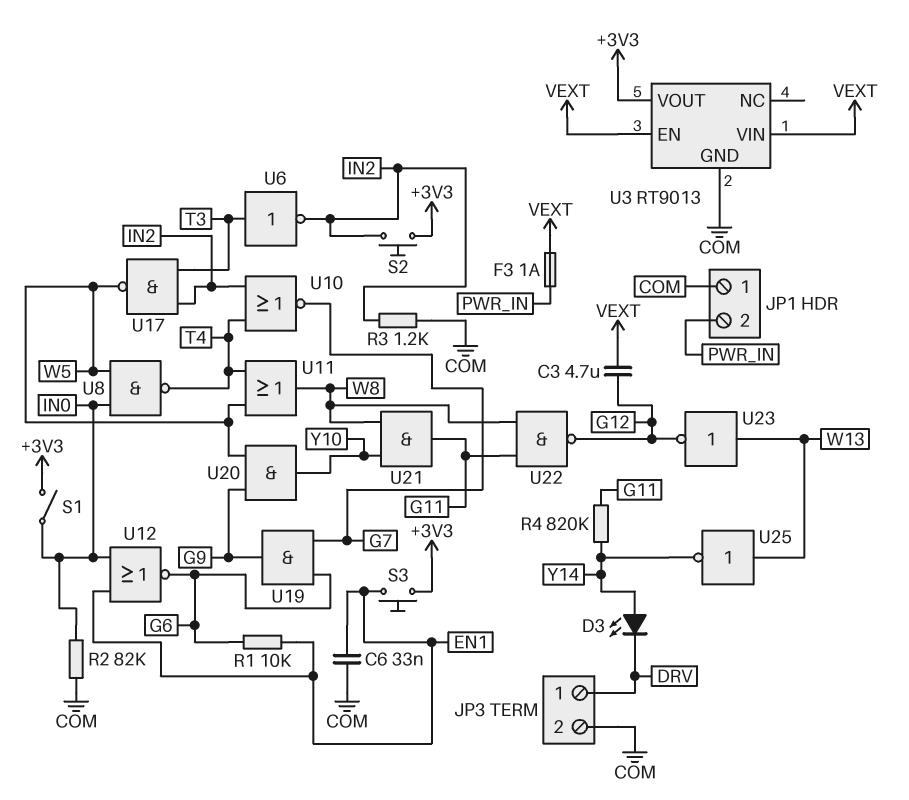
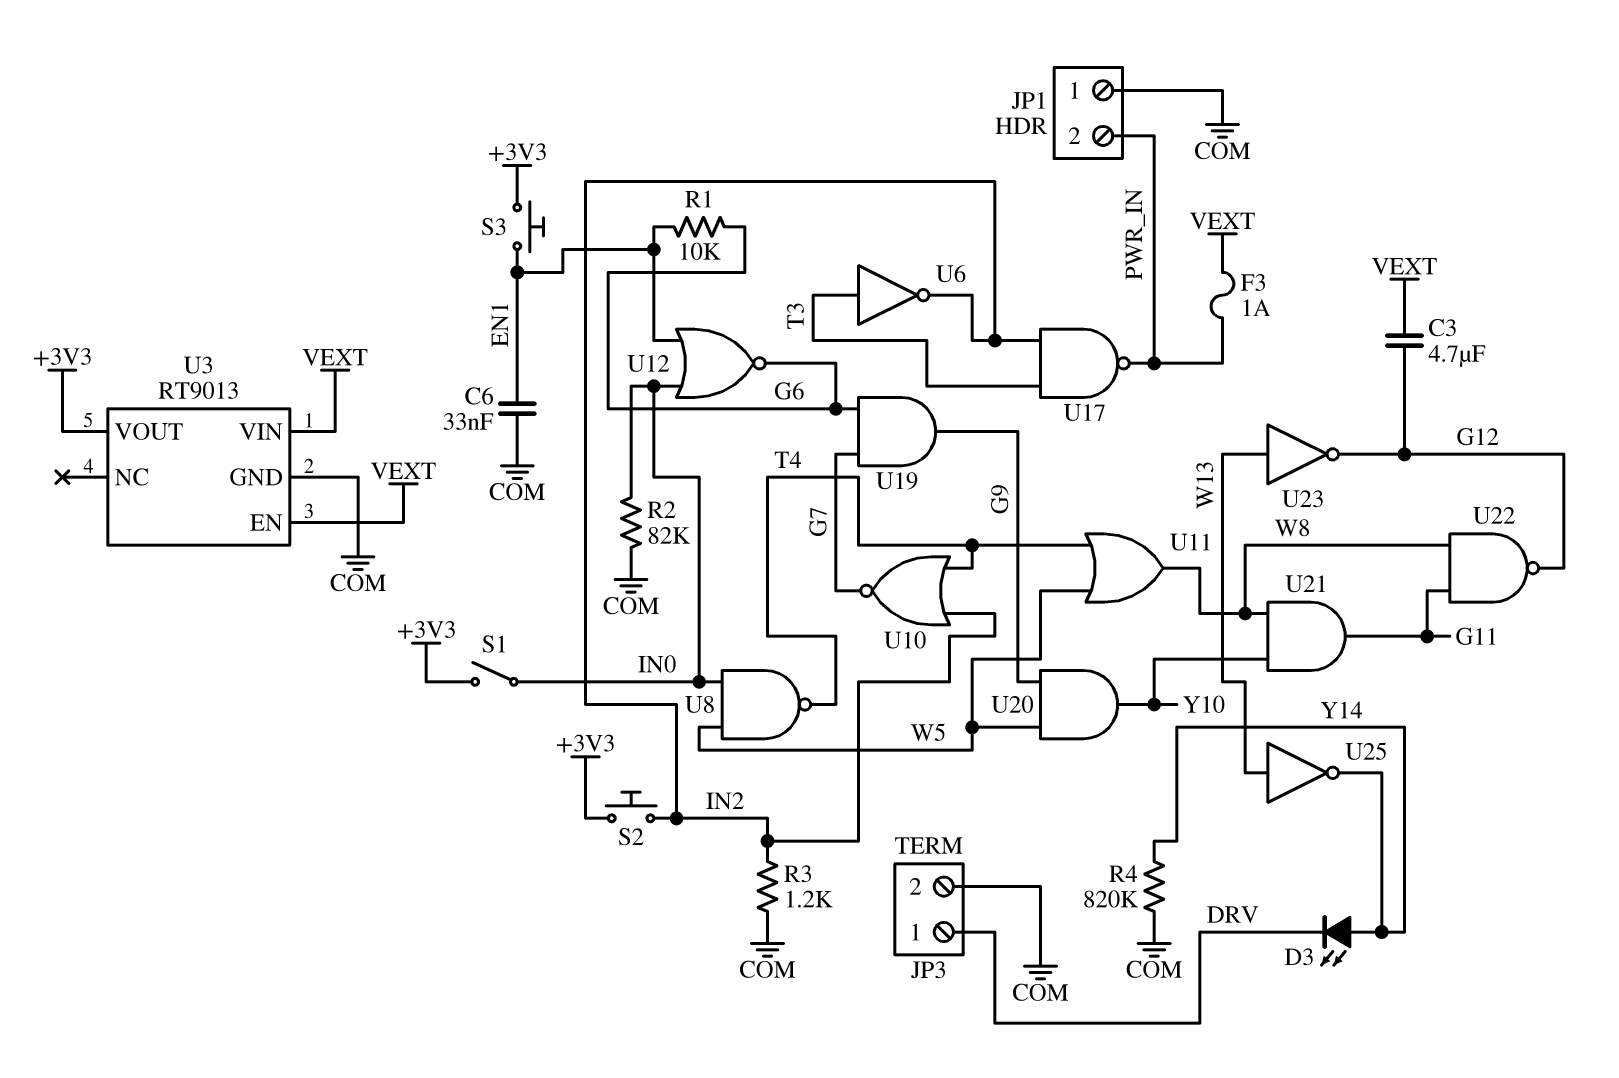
R4: 820k (G11, Y14) -> 820k (COM, Y14)
U17: NAND (in IN2, in T3, out W5) -> NAND (in IN2, in T3, out PWR_IN)

